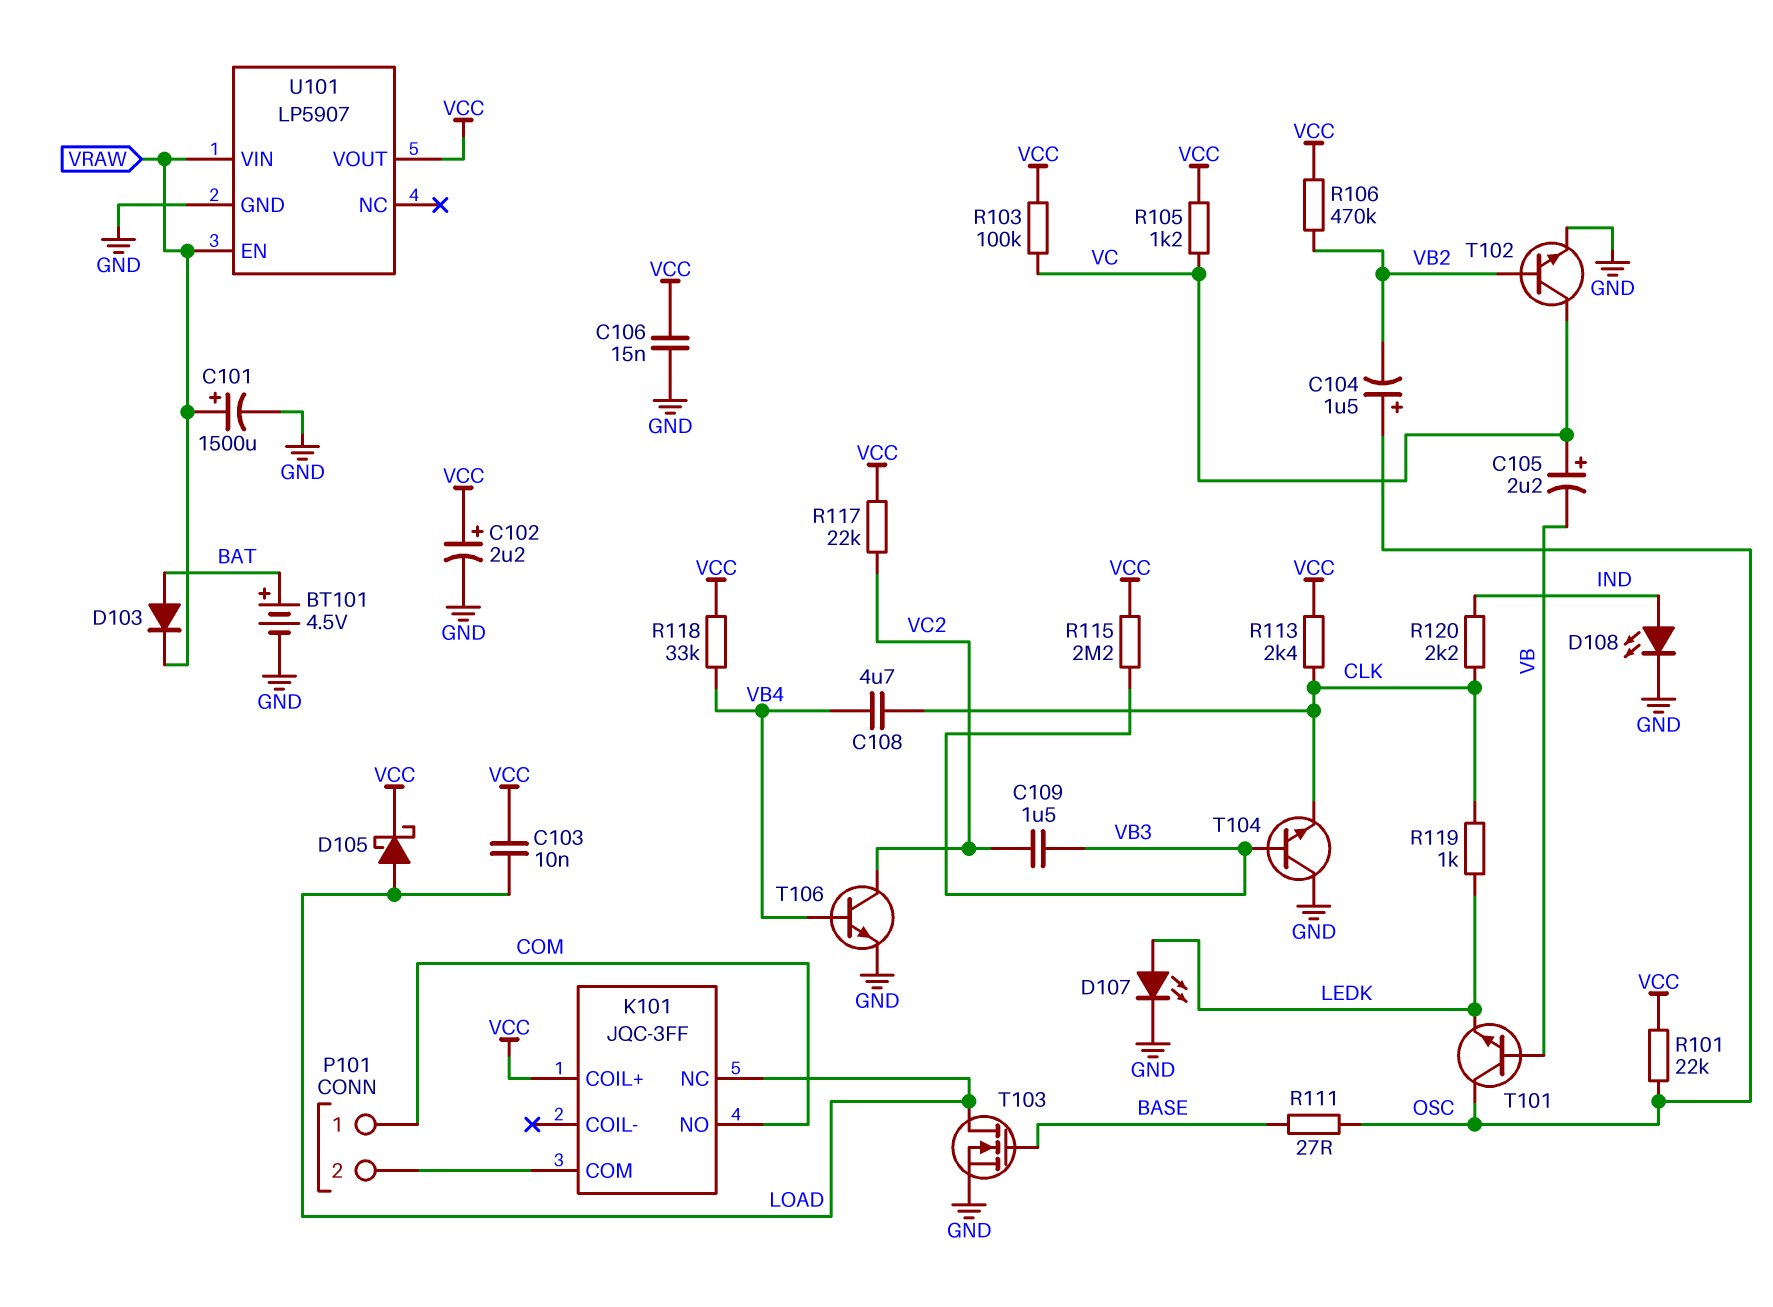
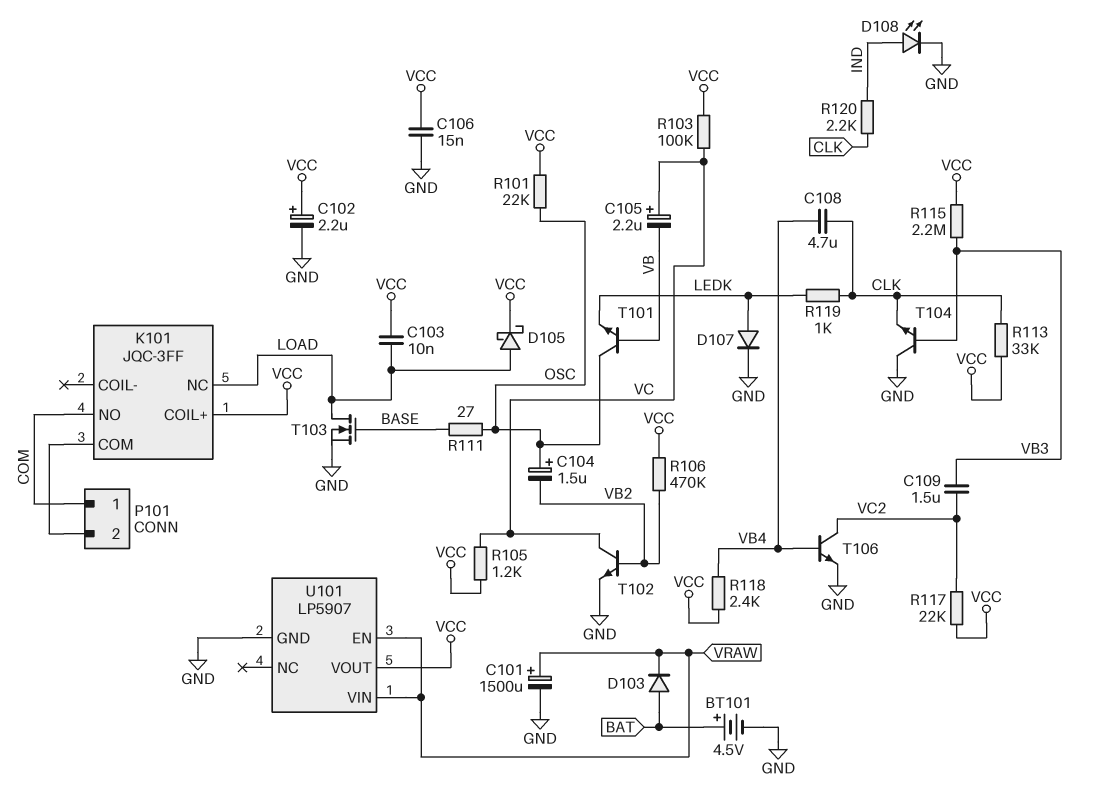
D107: LED (A LEDK, K GND) -> diode (A LEDK, K GND)
R113: 2.4k (CLK, VCC) -> 33k (CLK, VCC)
R118: 33k (VB4, VCC) -> 2.4k (VB4, VCC)

